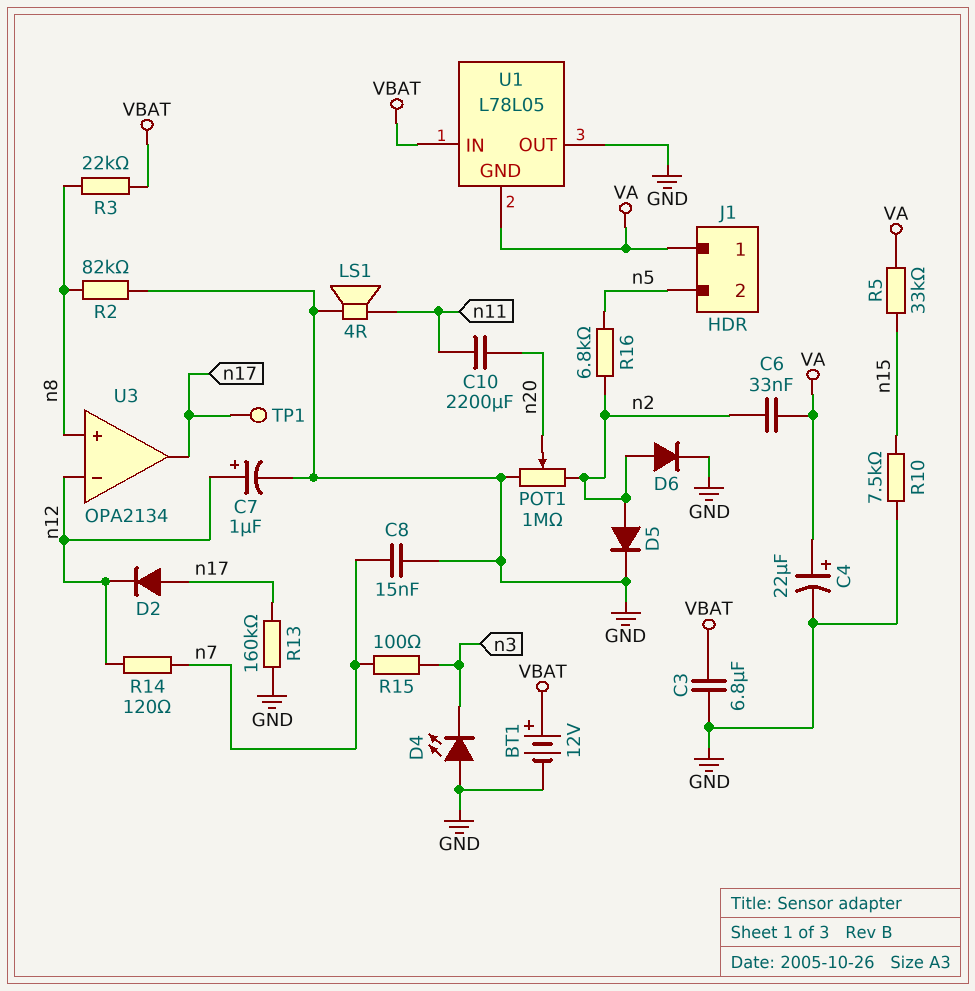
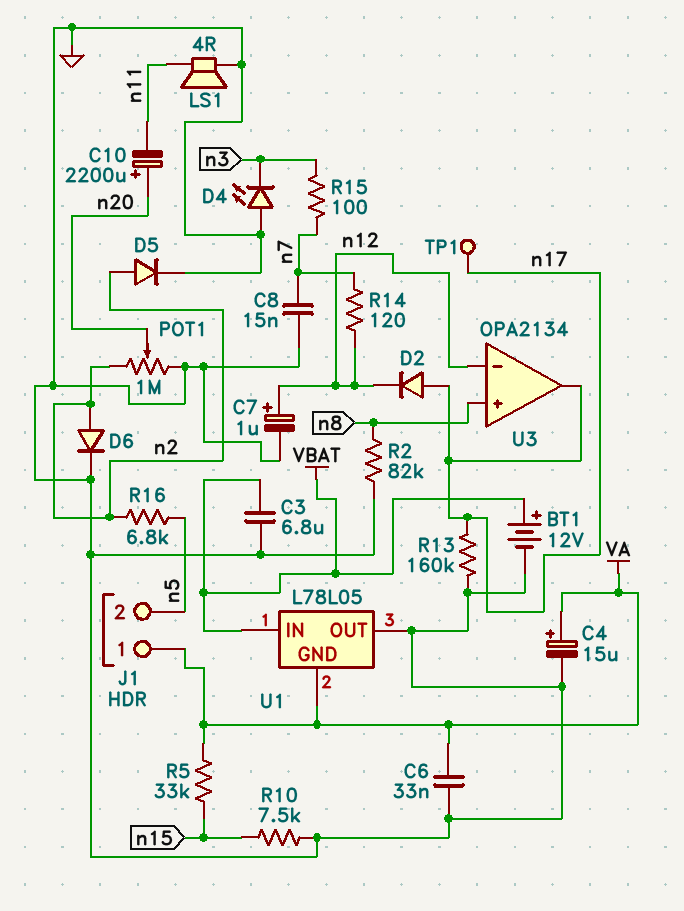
C4: 22uF (plus VA, minus GND) -> 15uF (plus VA, minus GND)
C6: 33nF (VA, n2) -> 33nF (GND, VA)
C10: 2200uF (n11, n20) -> 2200uF (plus n20, minus n11)
R3: 22k (VBAT, n8) -> none

